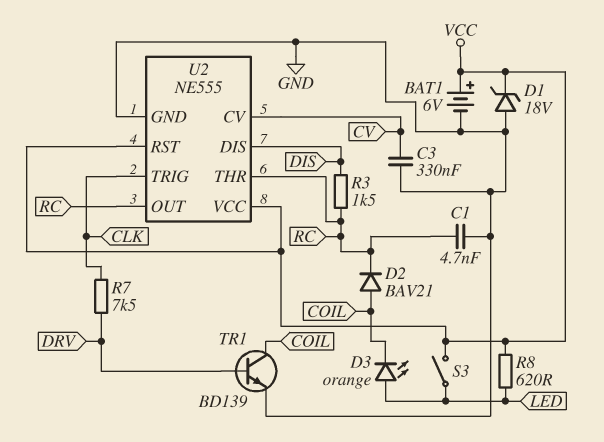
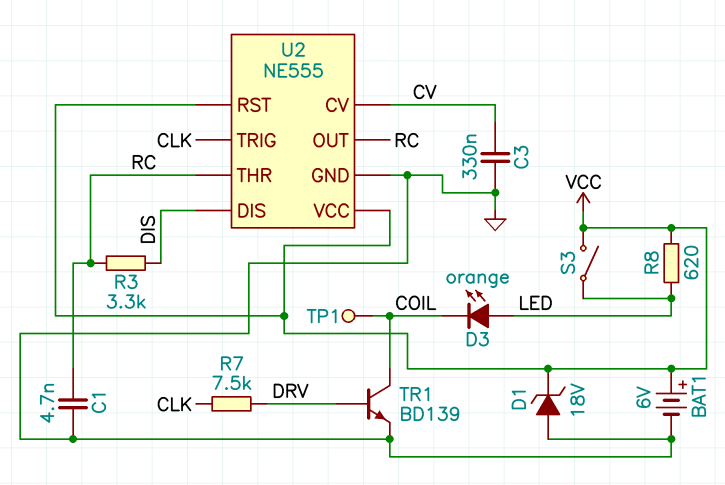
D2: diode BAV21 (A COIL, K RC) -> none
R3: 1.5k (DIS, RC) -> 3.3k (DIS, RC)
TP1: none -> test point (COIL)

